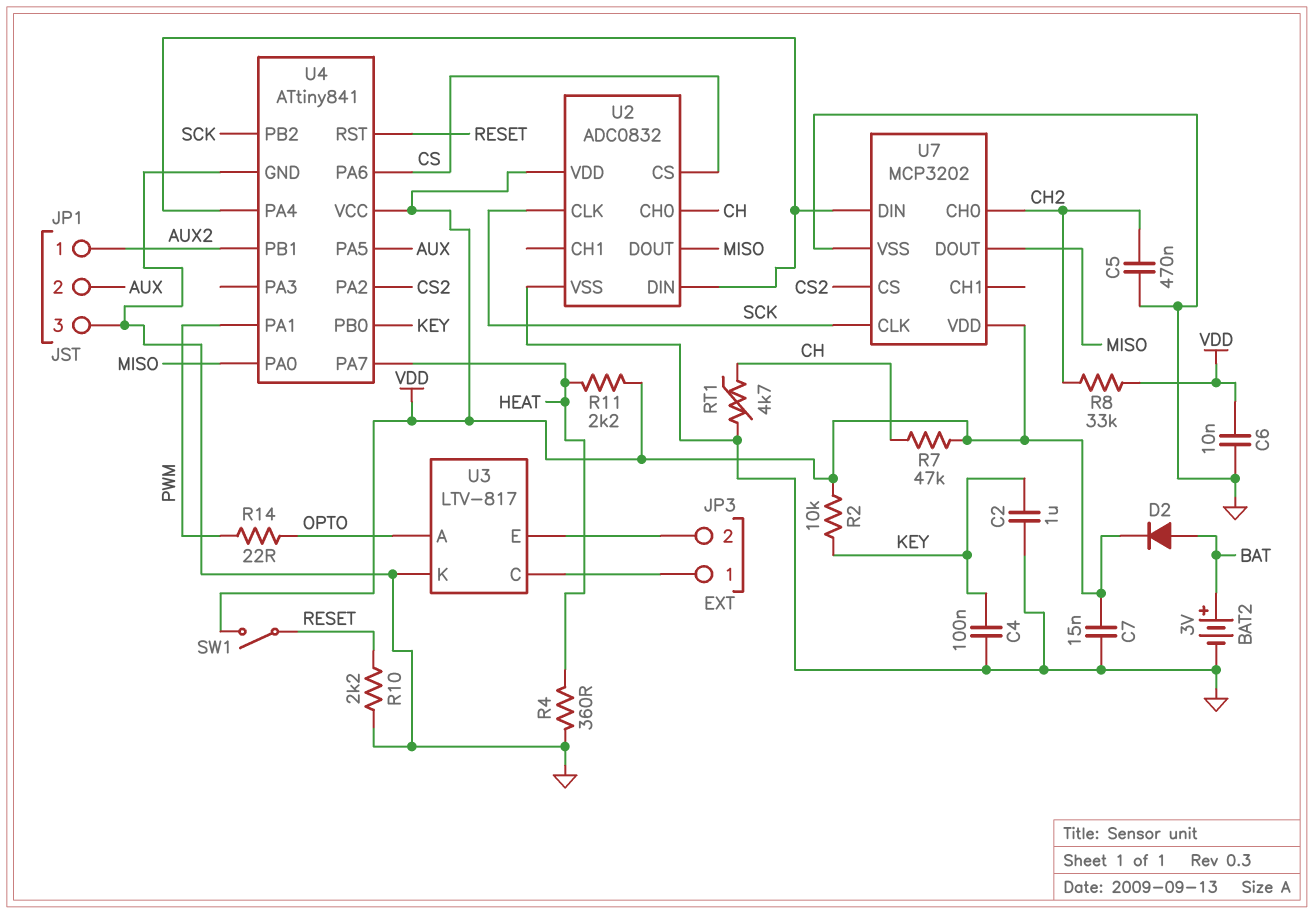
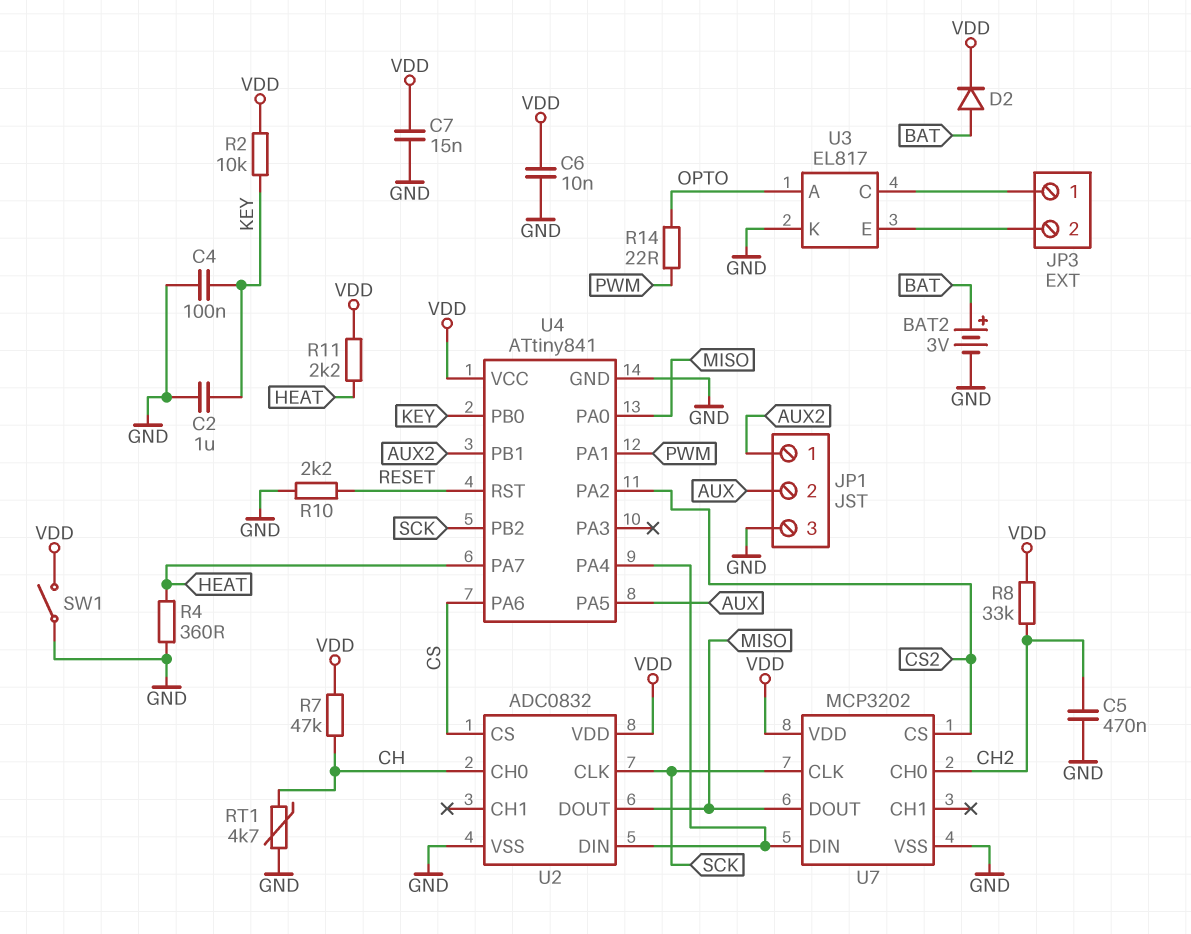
SW1: switch (RESET, VDD) -> switch (GND, VDD)
U3: LTV-817 -> EL817

